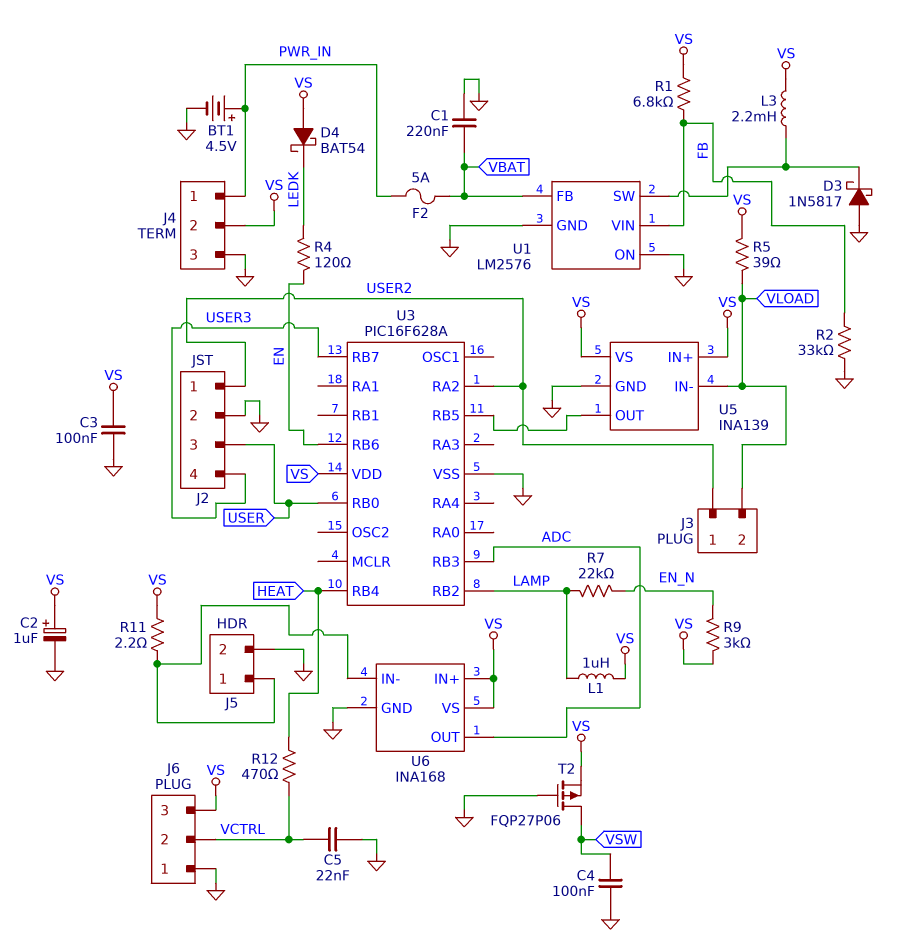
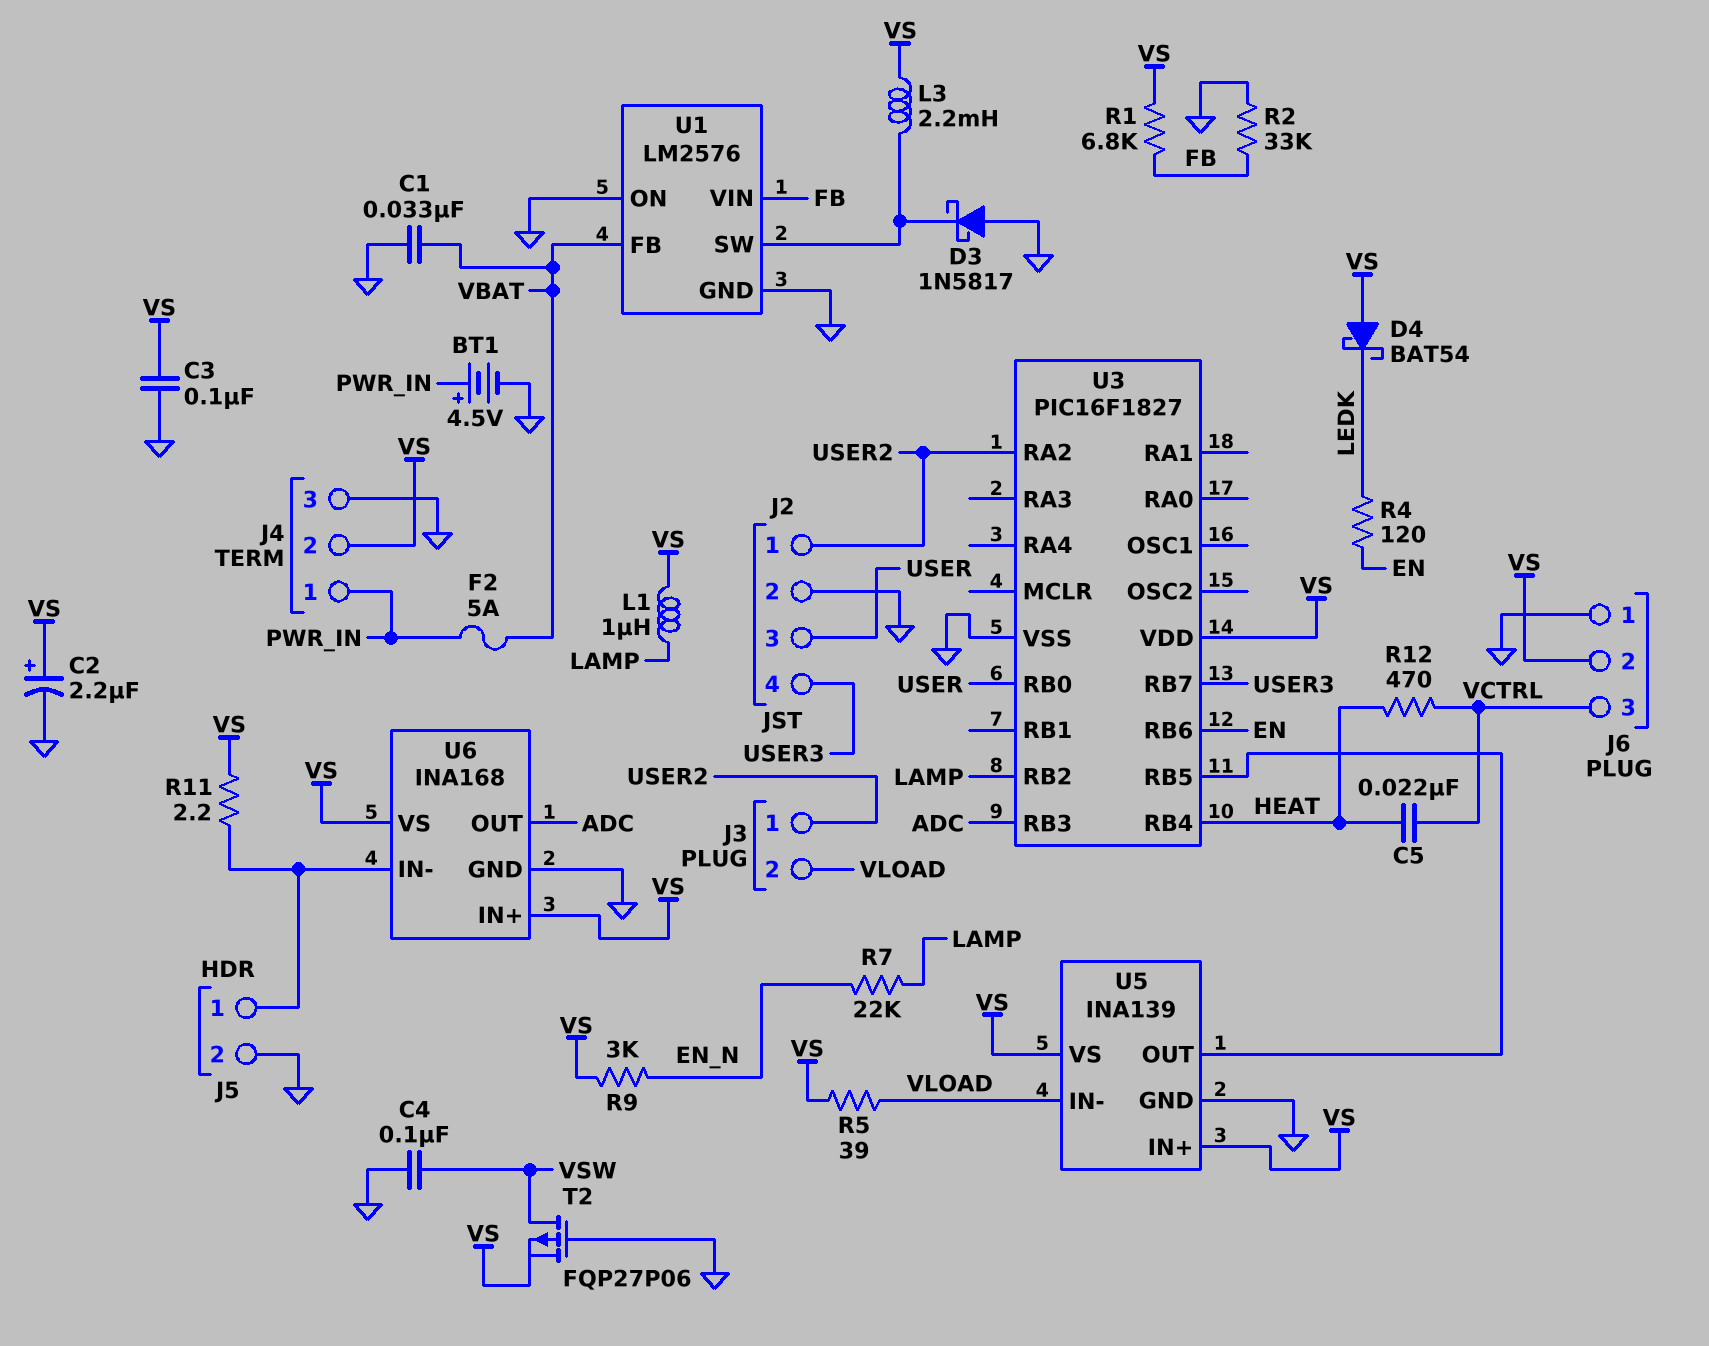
C1: 220nF (GND, VBAT) -> 33nF (GND, VBAT)
C2: 1uF (plus VS, minus GND) -> 2.2uF (plus VS, minus GND)
C5: 22nF (GND, VCTRL) -> 22nF (HEAT, VCTRL)
J6 pin 2: VCTRL -> VS
J6 pin 3: VS -> VCTRL
U3: PIC16F628A -> PIC16F1827

